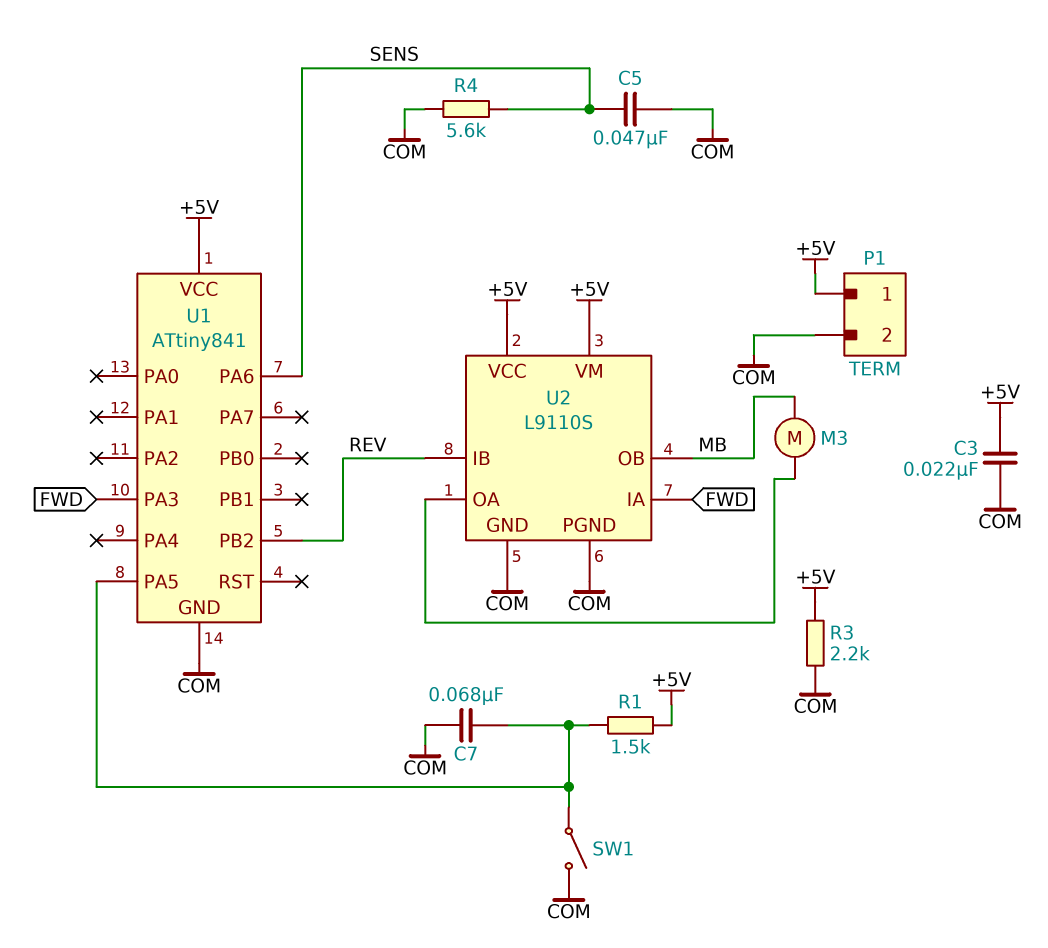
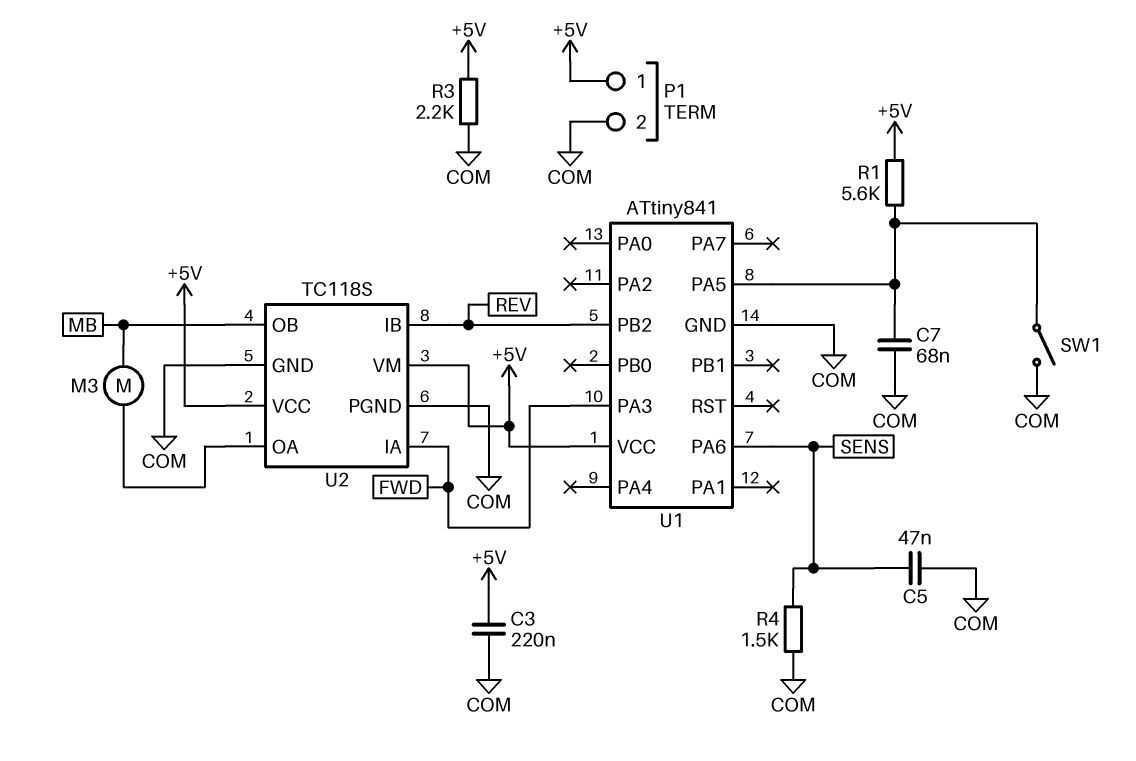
C3: 22nF (+5V, COM) -> 220nF (+5V, COM)
R1: 1.5k (+5V, U1/PA5) -> 5.6k (+5V, U1/PA5)
R4: 5.6k (COM, SENS) -> 1.5k (COM, SENS)
U2: L9110S -> TC118S

